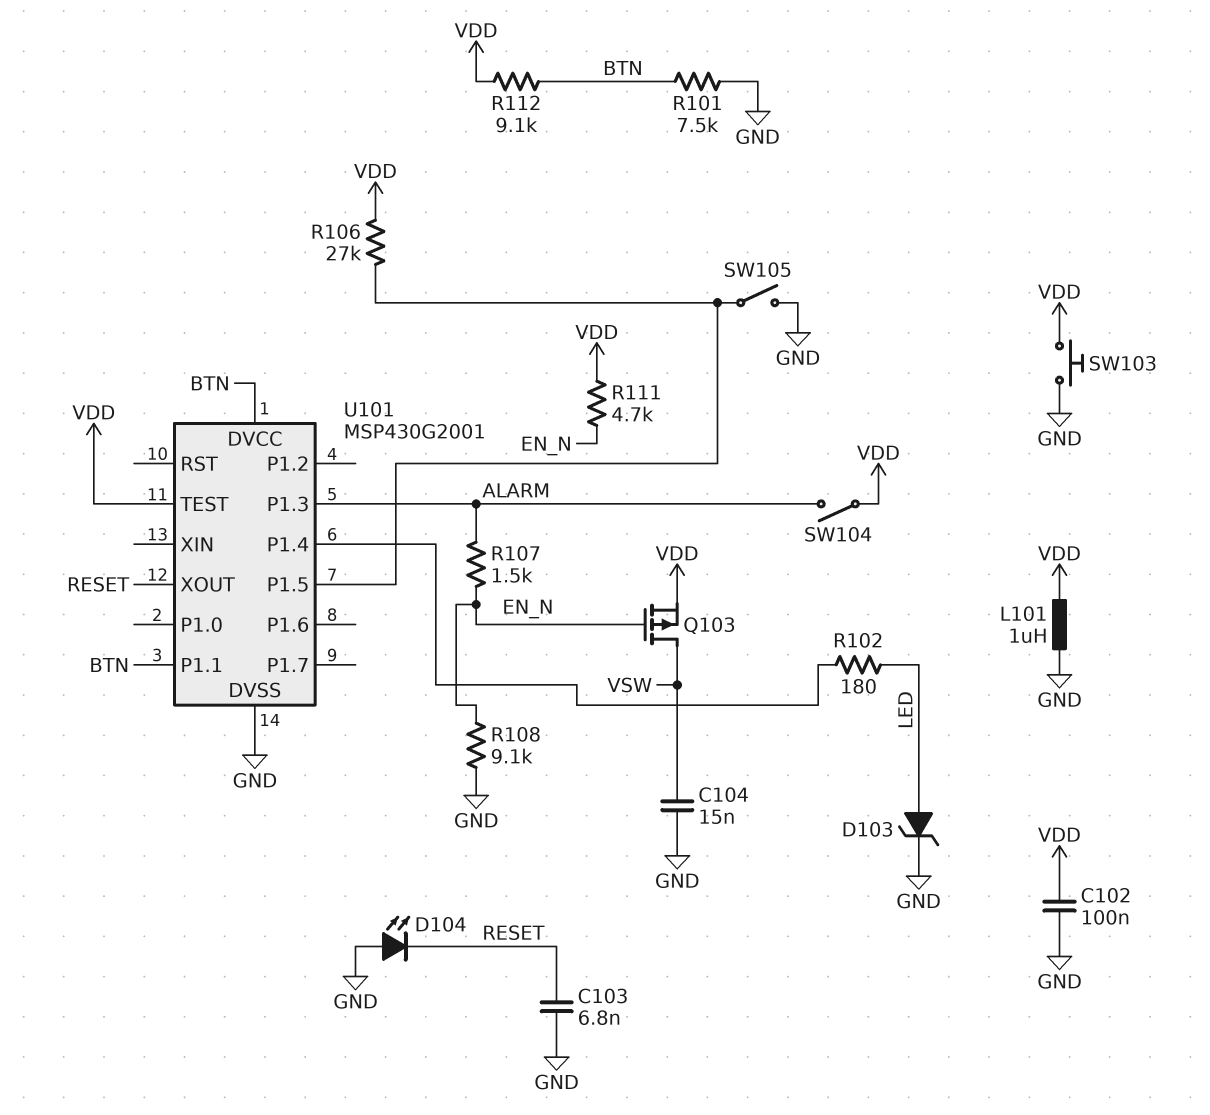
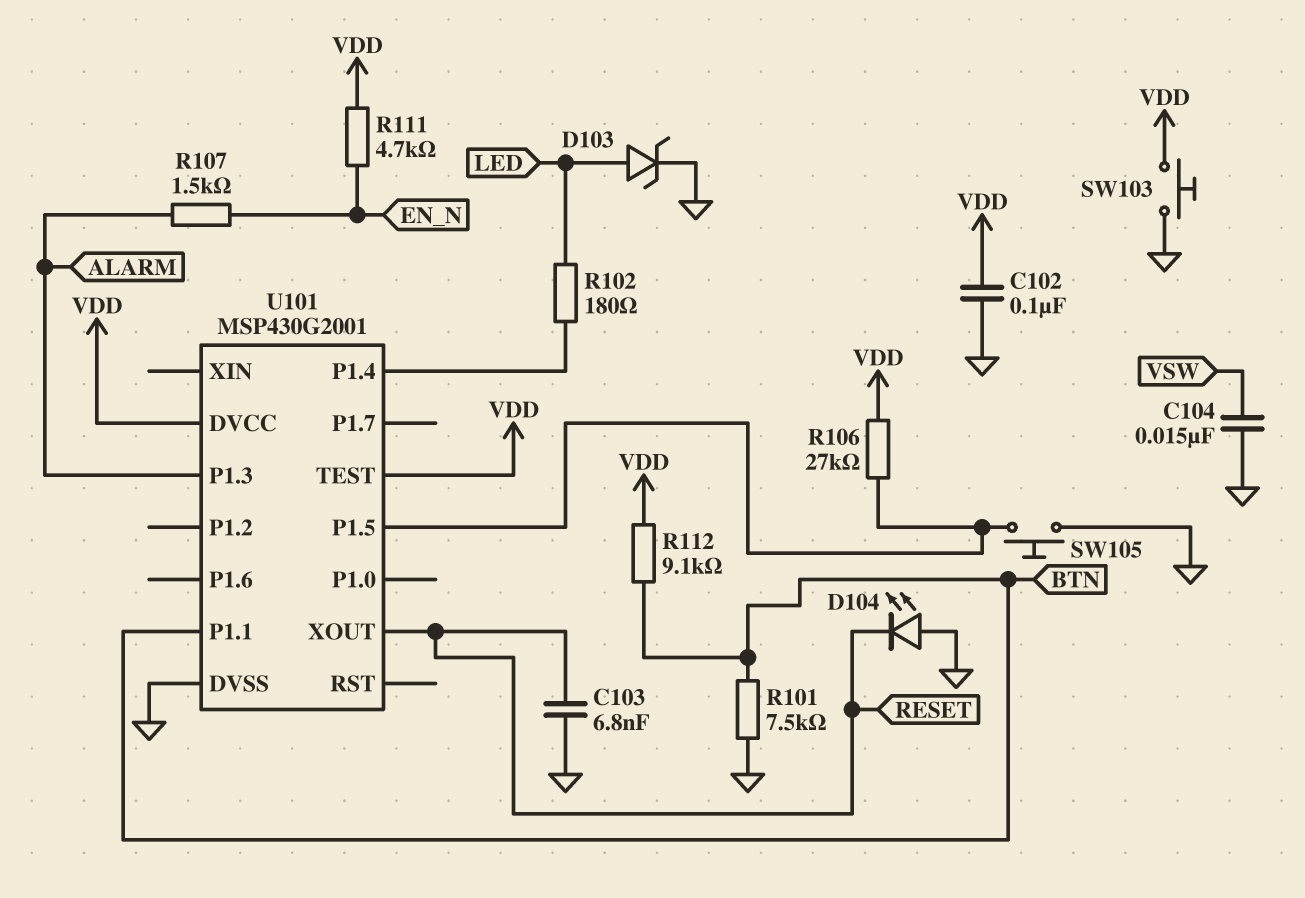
L101: 1uH (GND, VDD) -> none
Q103: PMOS (G EN_N, D VSW, S VDD) -> none
R108: 9.1k (EN_N, GND) -> none
SW104: switch (ALARM, VDD) -> none
SW105: switch (GND, U101/P1.5) -> button (GND, U101/P1.5)
U101 pin DVCC: BTN -> VDD

